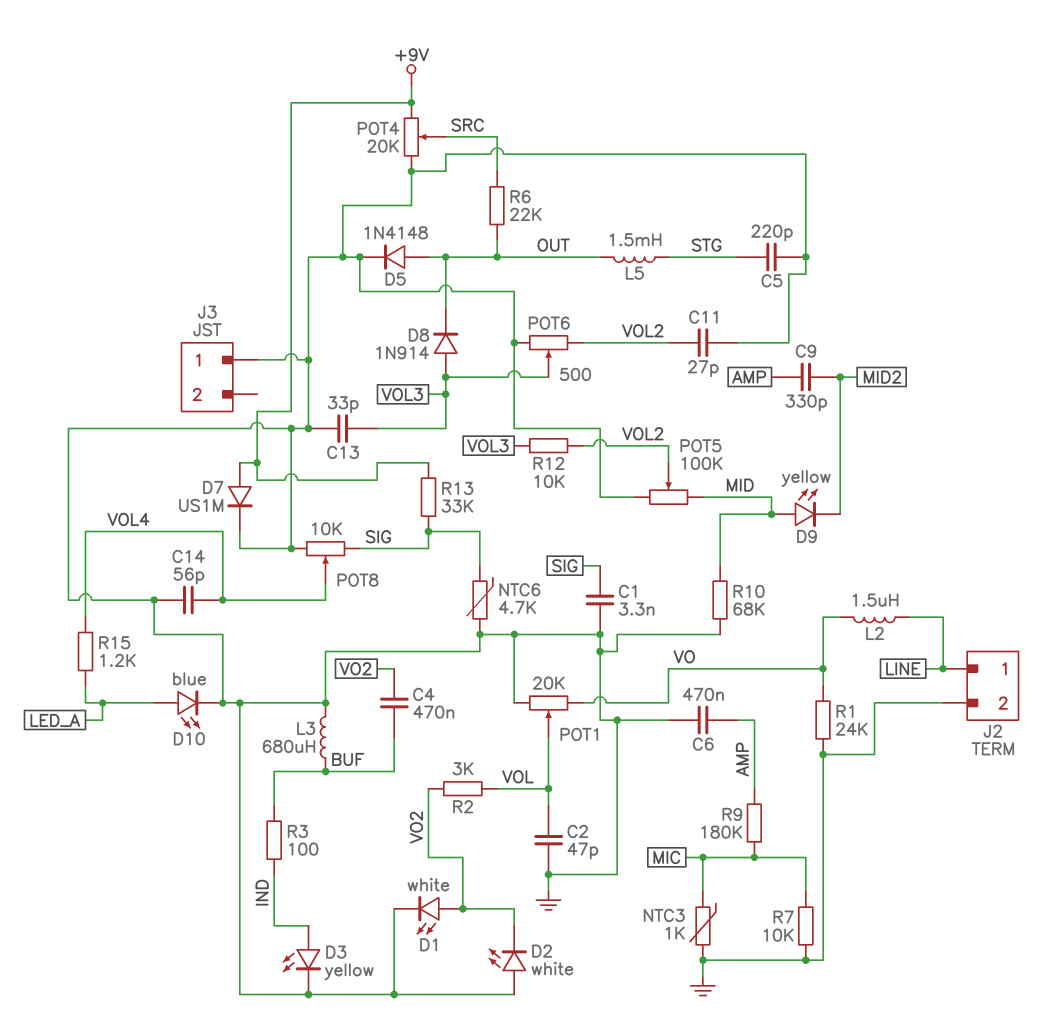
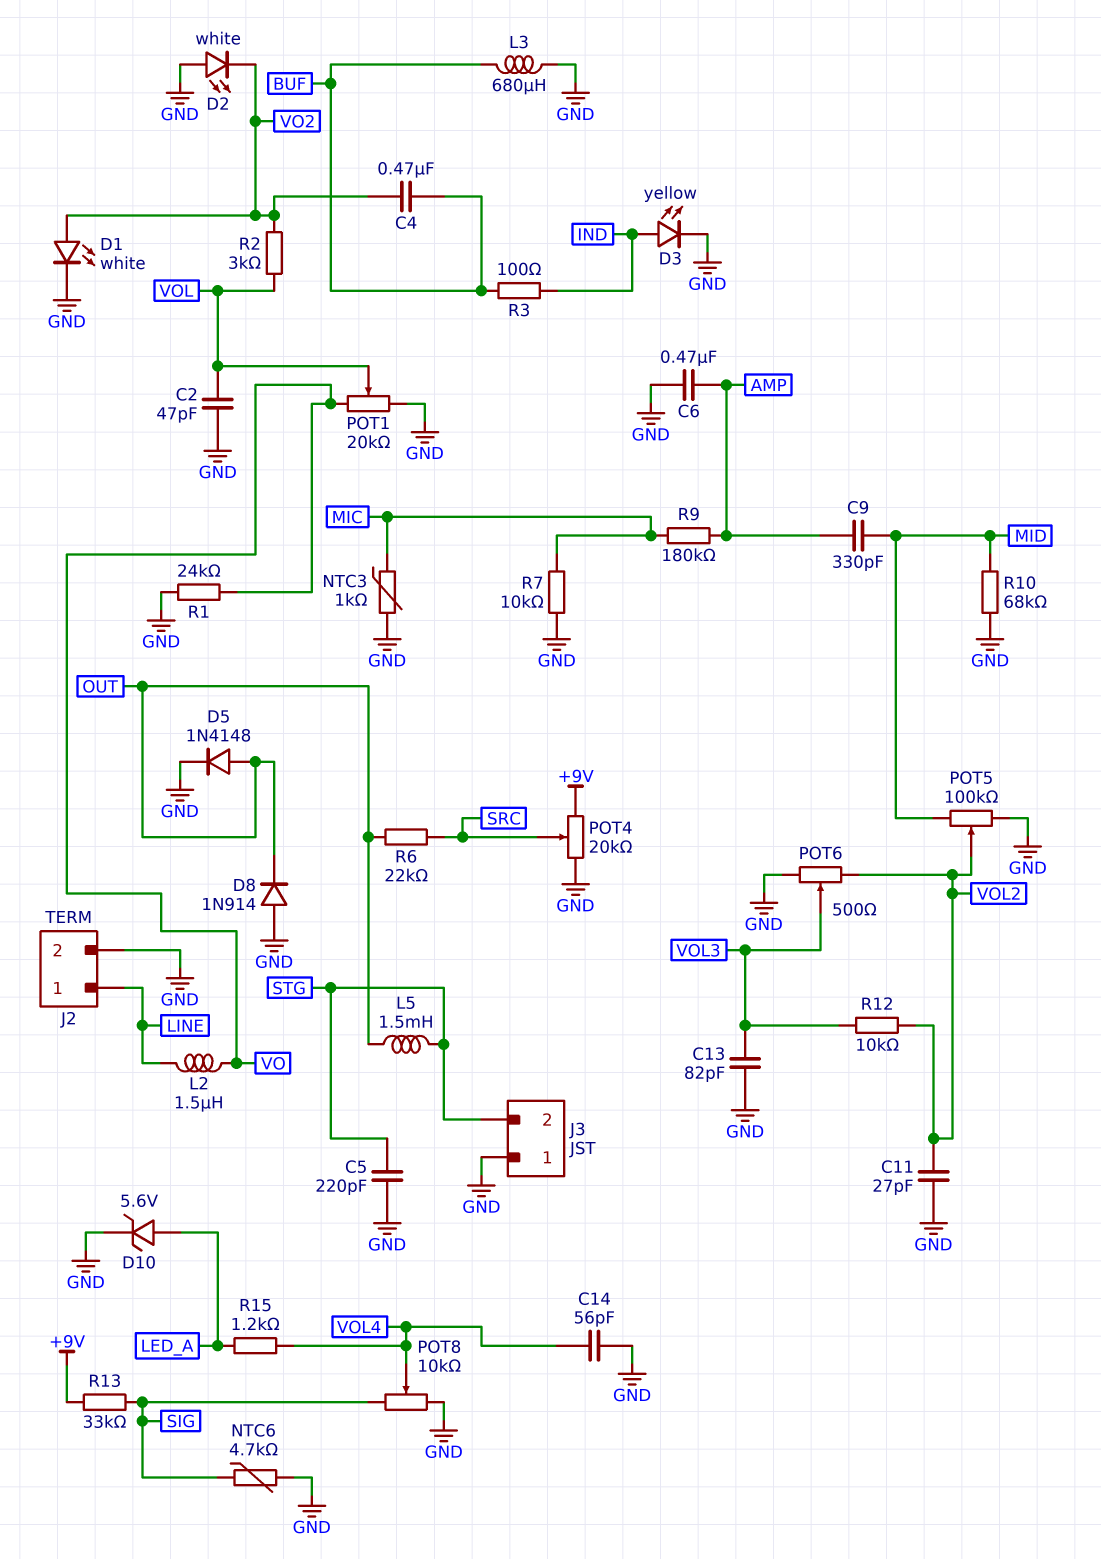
C1: 3.3nF (GND, SIG) -> none
C9: 330pF (AMP, MID2) -> 330pF (AMP, MID)
C13: 33pF (GND, VOL3) -> 82pF (GND, VOL3)
D7: diode US1M (A +9V, K GND) -> none
D8: diode 1N914 (A VOL3, K OUT) -> diode 1N914 (A GND, K OUT)
D9: LED yellow (A MID, K MID2) -> none
D10: LED blue (A LED_A, K GND) -> zener 5.6V (A LED_A, K GND)
J3 pin 2: none -> STG

